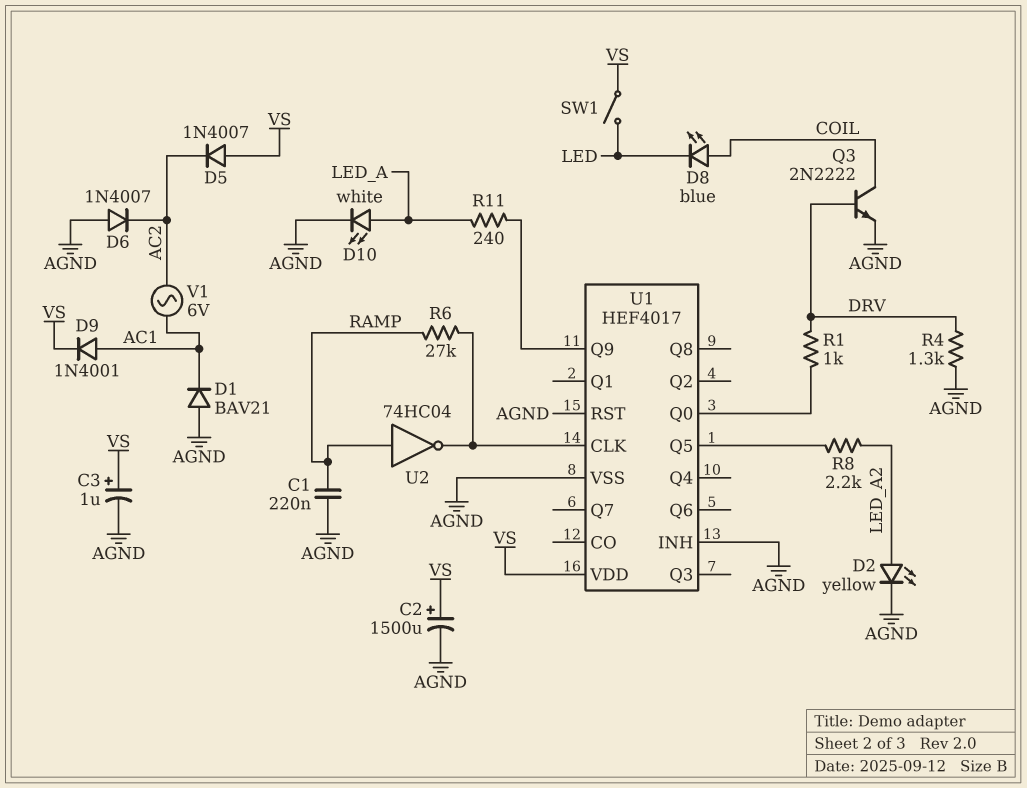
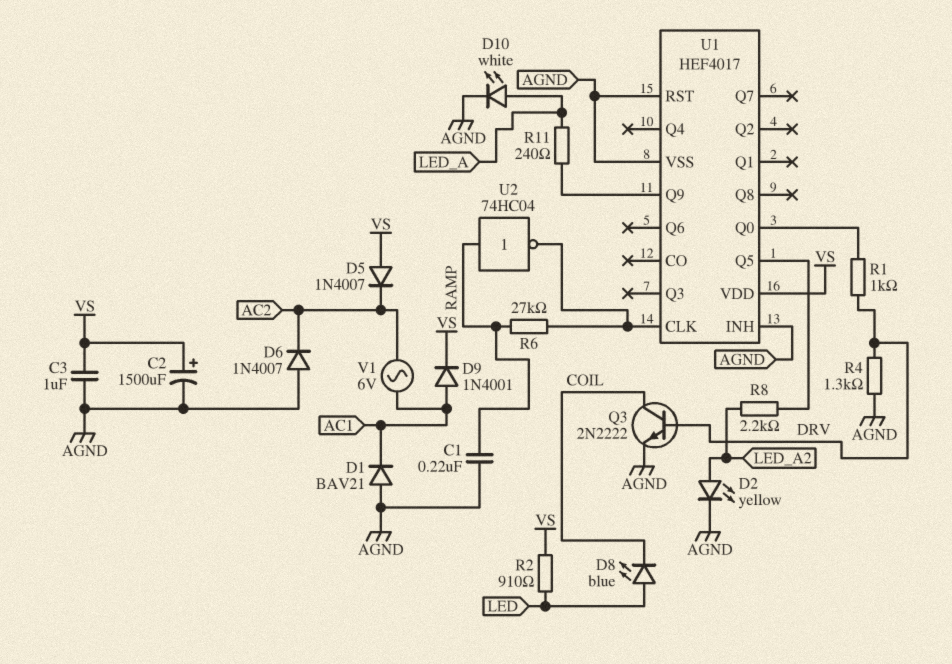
C3: 1uF (plus VS, minus AGND) -> 1uF (AGND, VS)
D8: LED blue (A COIL, K LED) -> LED blue (A LED, K COIL)
R2: none -> 910 (LED, VS)
SW1: switch (LED, VS) -> none

